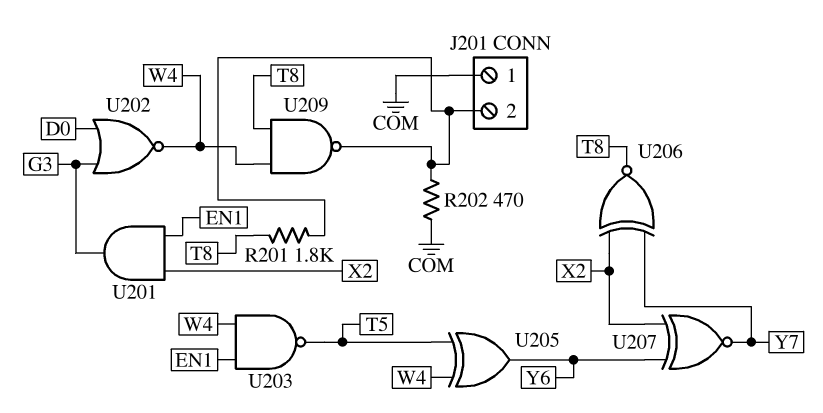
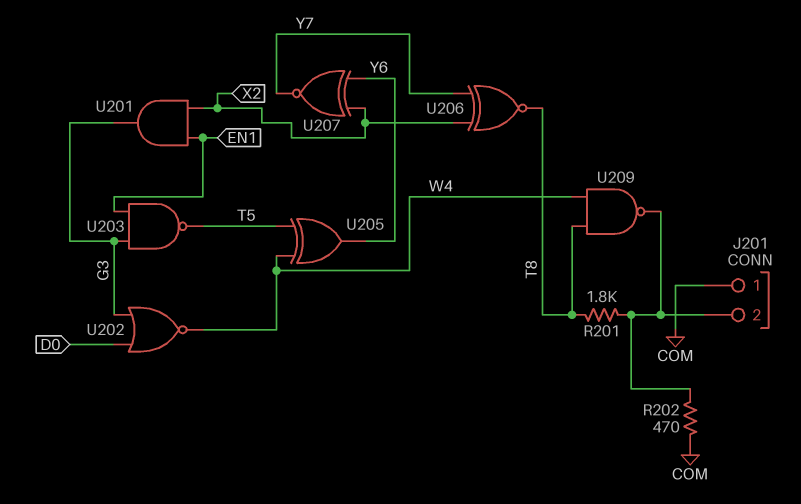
U203: NAND (in EN1, in W4, out T5) -> NAND (in EN1, in G3, out T5)

